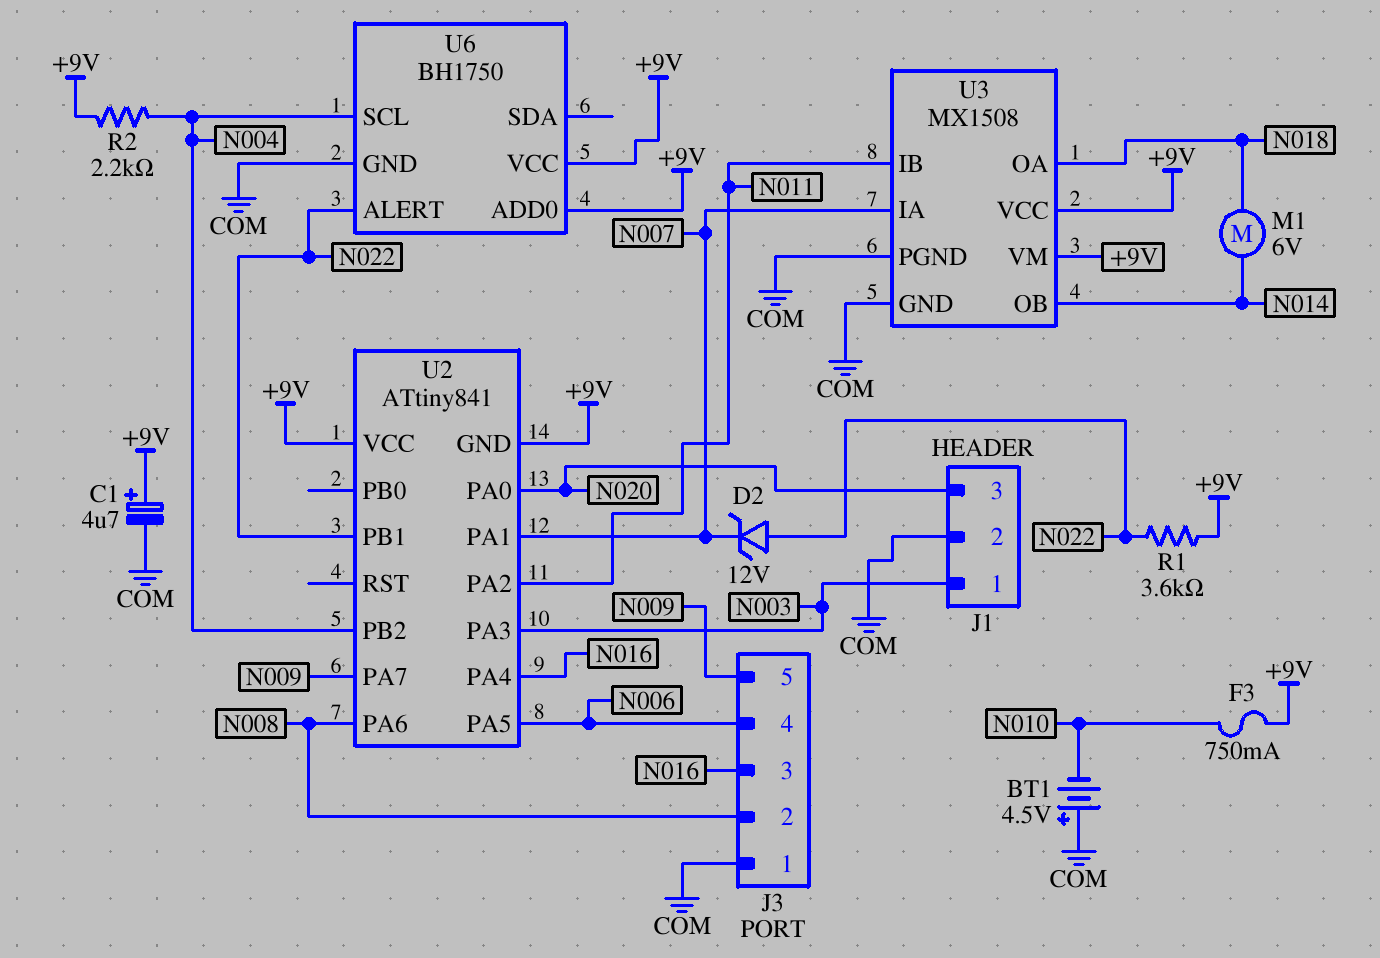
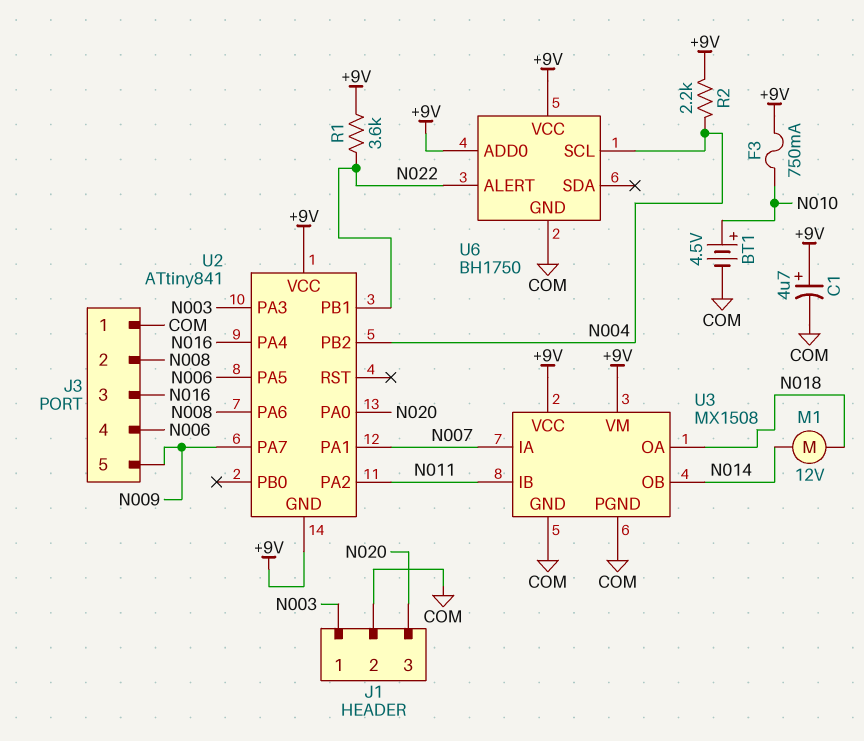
BT1: 4.5V (plus COM, minus N010) -> 4.5V (plus N010, minus COM)
D2: zener 12V (A N022, K N007) -> none
M1: motor 6V (N014, N018) -> motor 12V (N014, N018)

